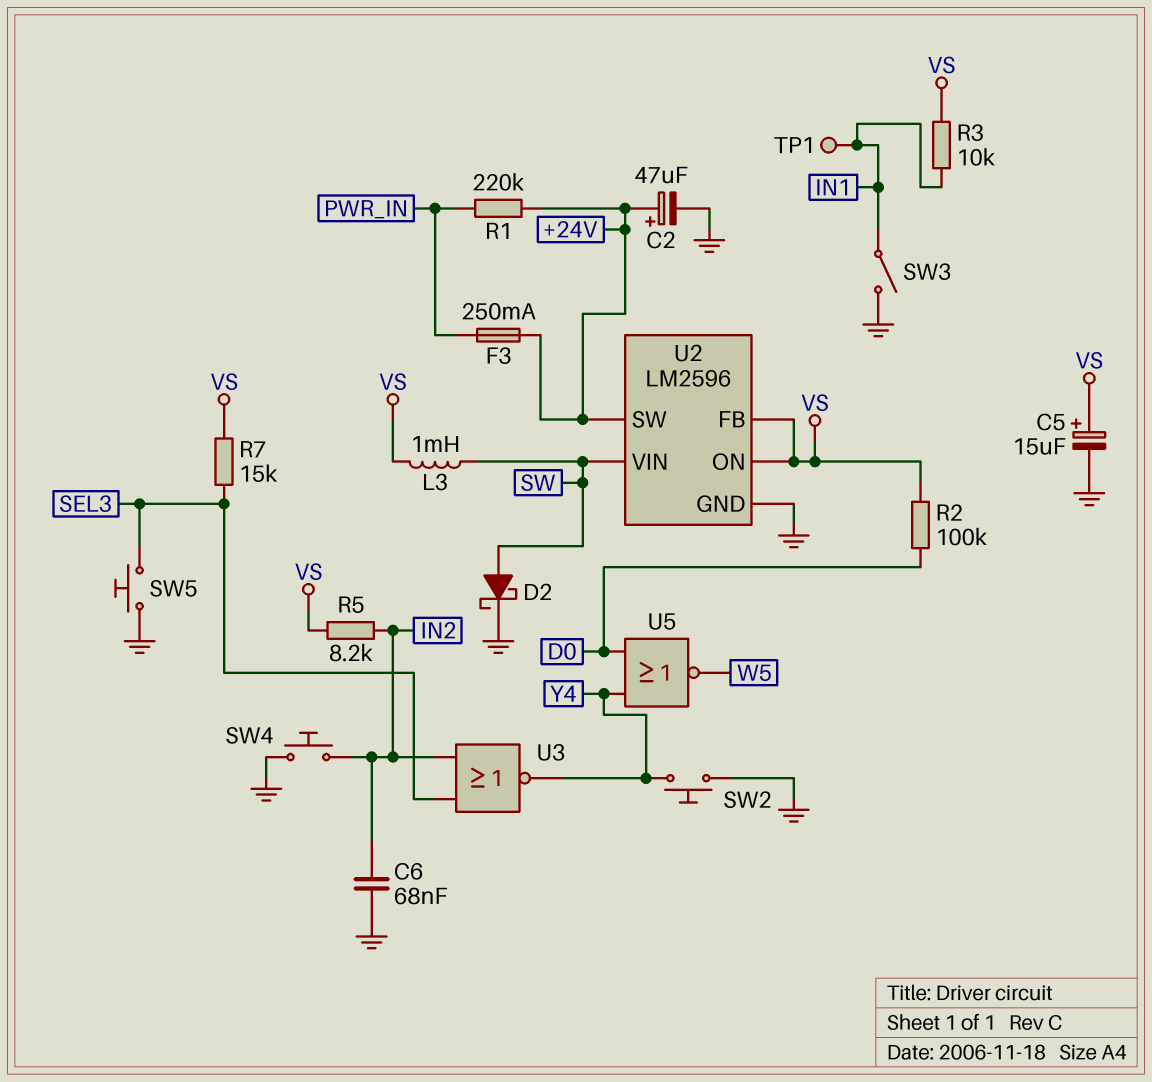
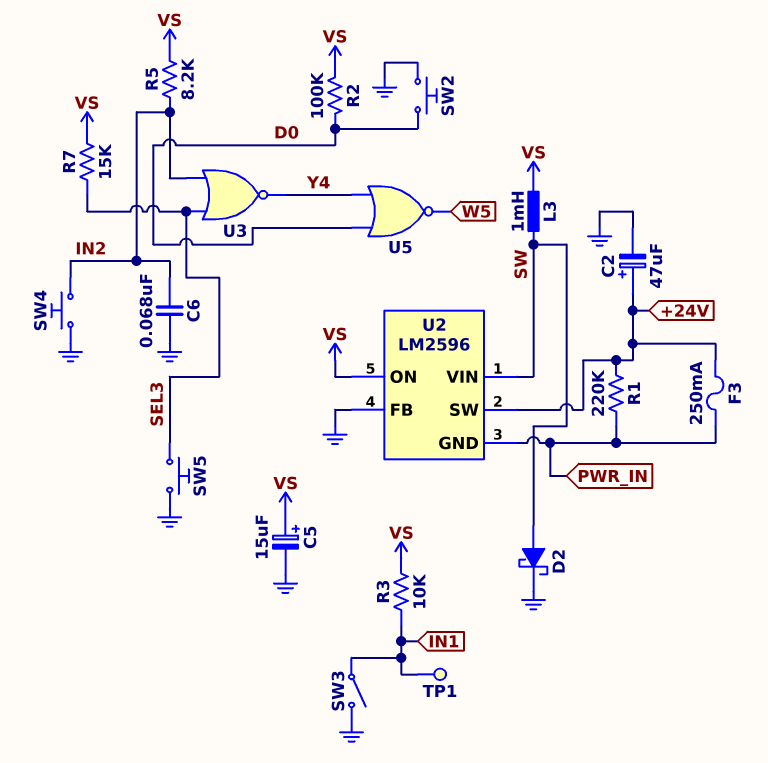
SW2: button (GND, Y4) -> button (D0, GND)
U2 pin FB: VS -> GND
U2 pin GND: GND -> PWR_IN

